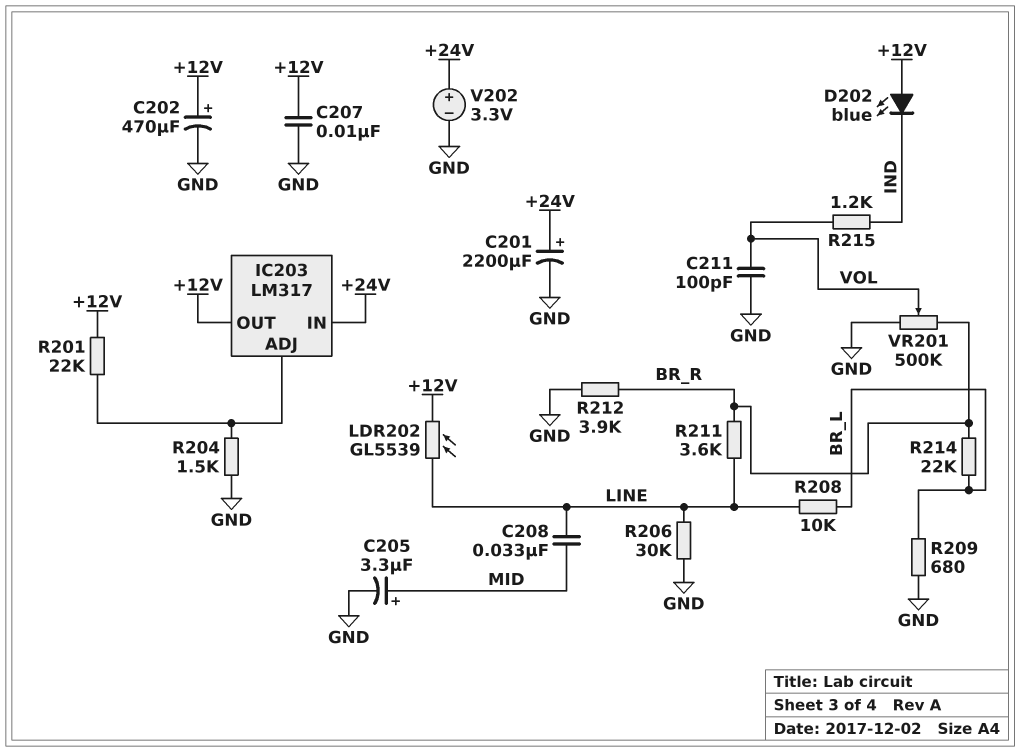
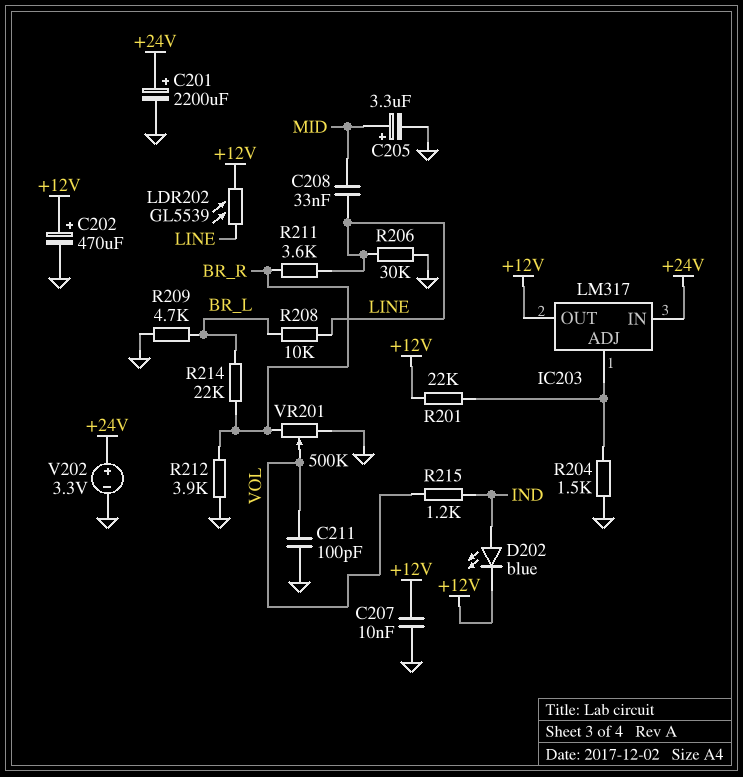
D202: LED blue (A +12V, K IND) -> LED blue (A IND, K +12V)
R209: 680 (BR_L, GND) -> 4.7k (BR_L, GND)

